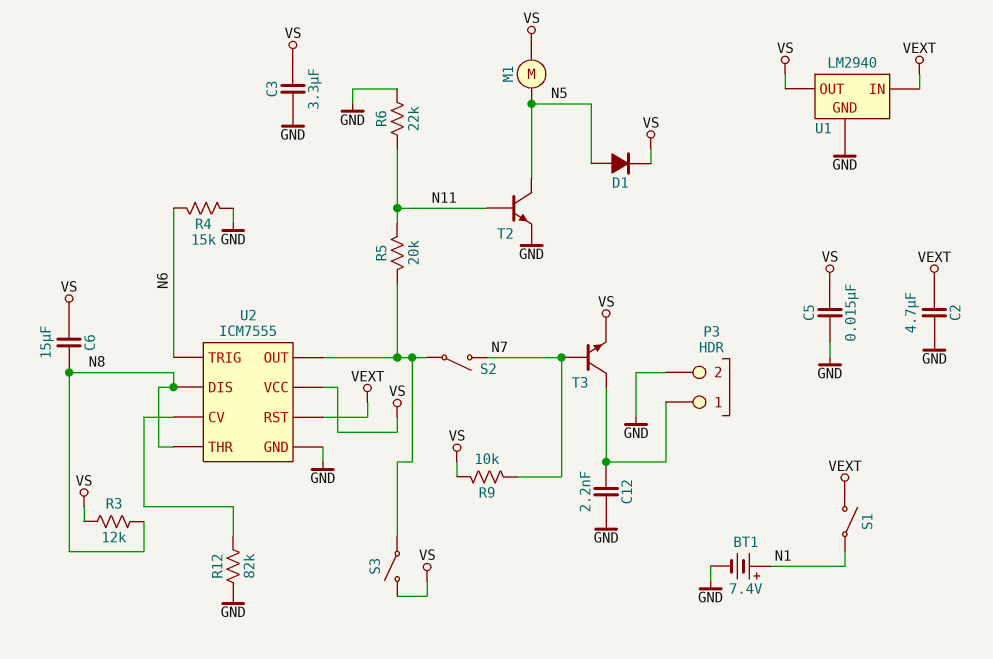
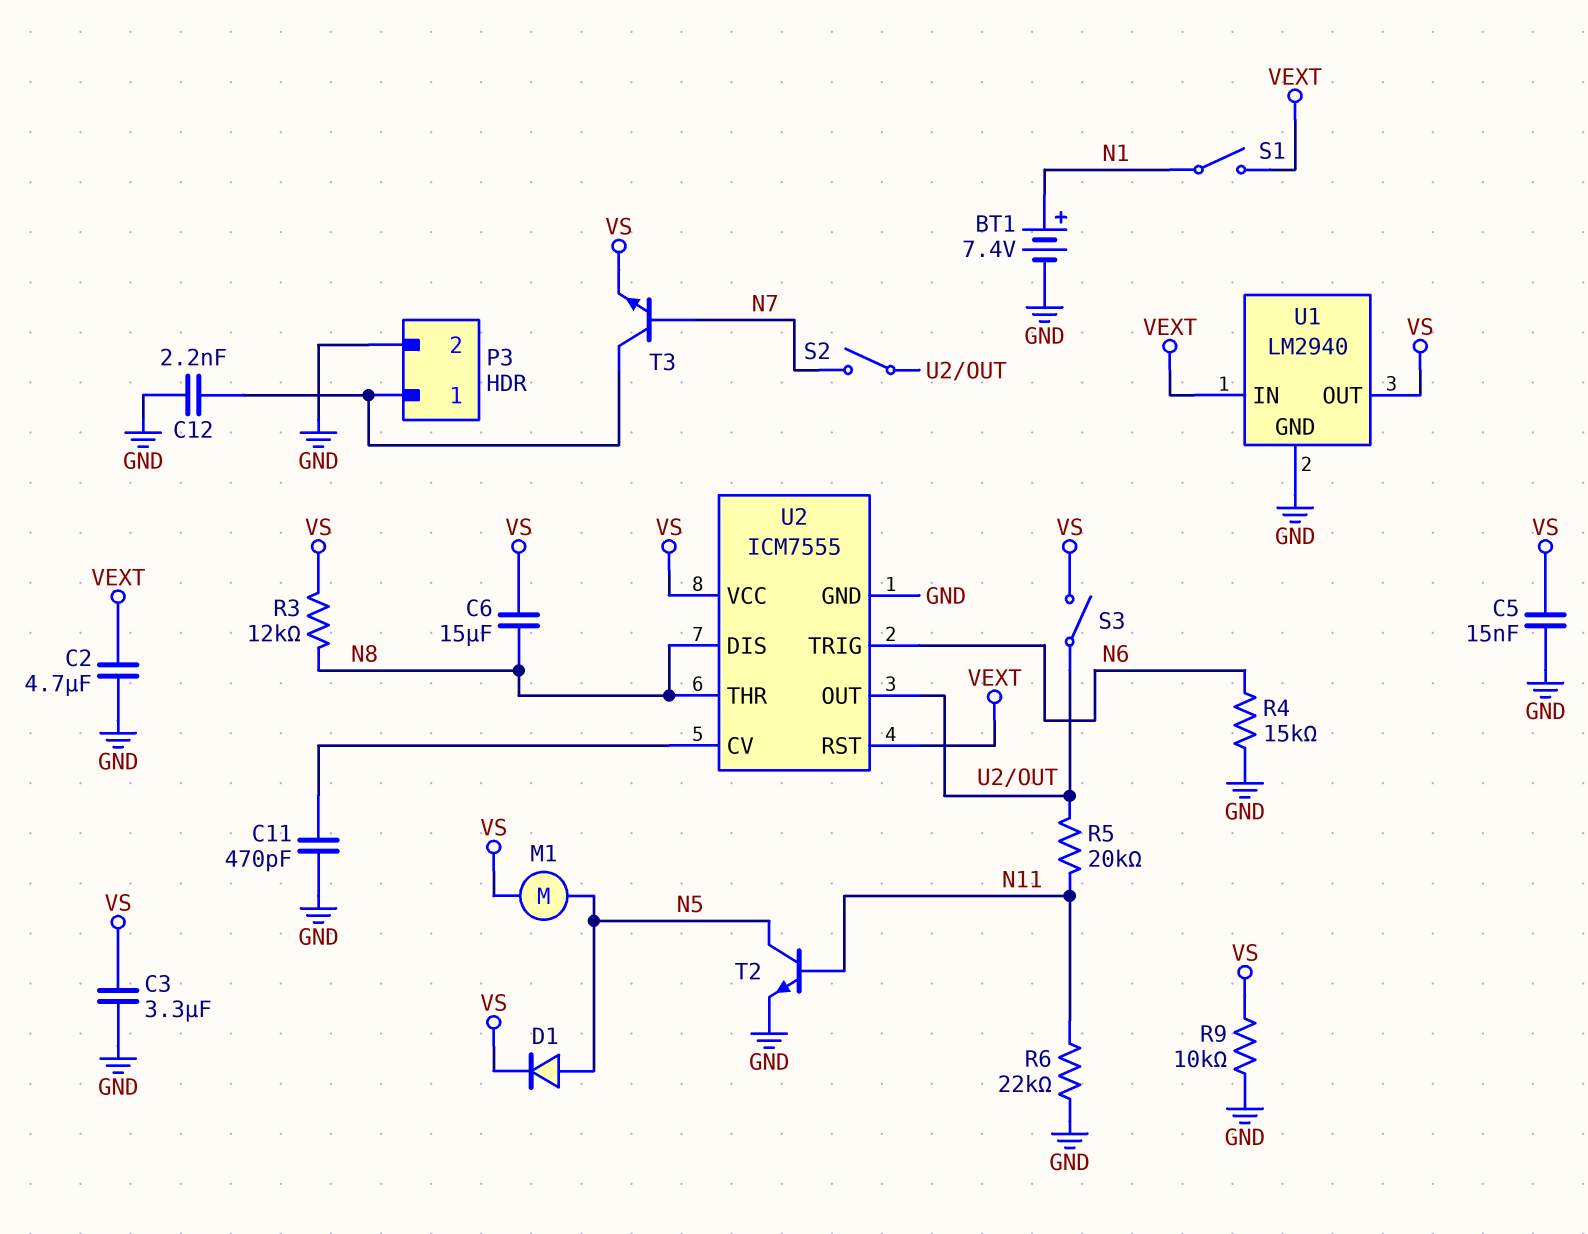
C11: none -> 470pF (GND, U2/CV)
R9: 10k (N7, VS) -> 10k (GND, VS)
R12: 82k (GND, U2/CV) -> none

